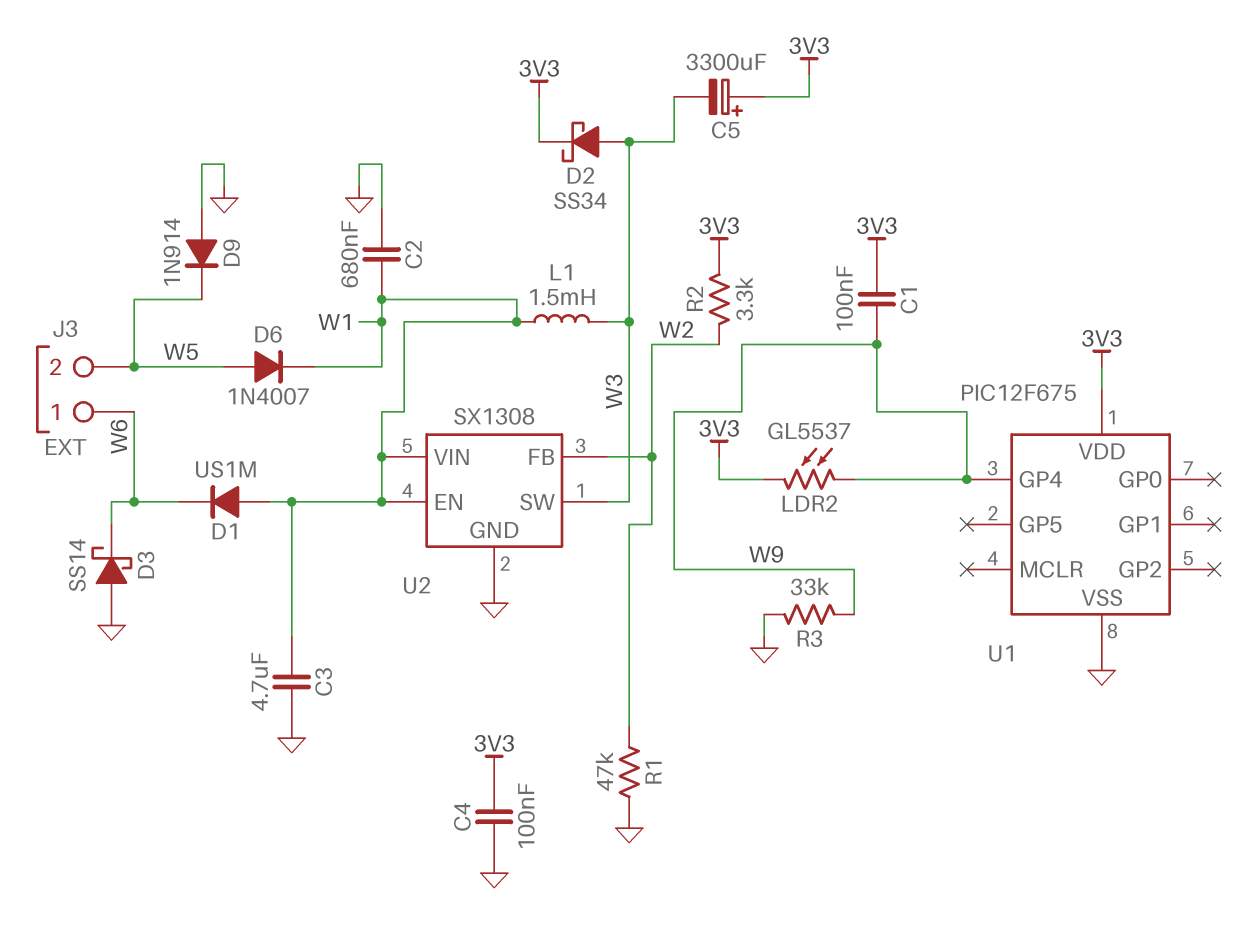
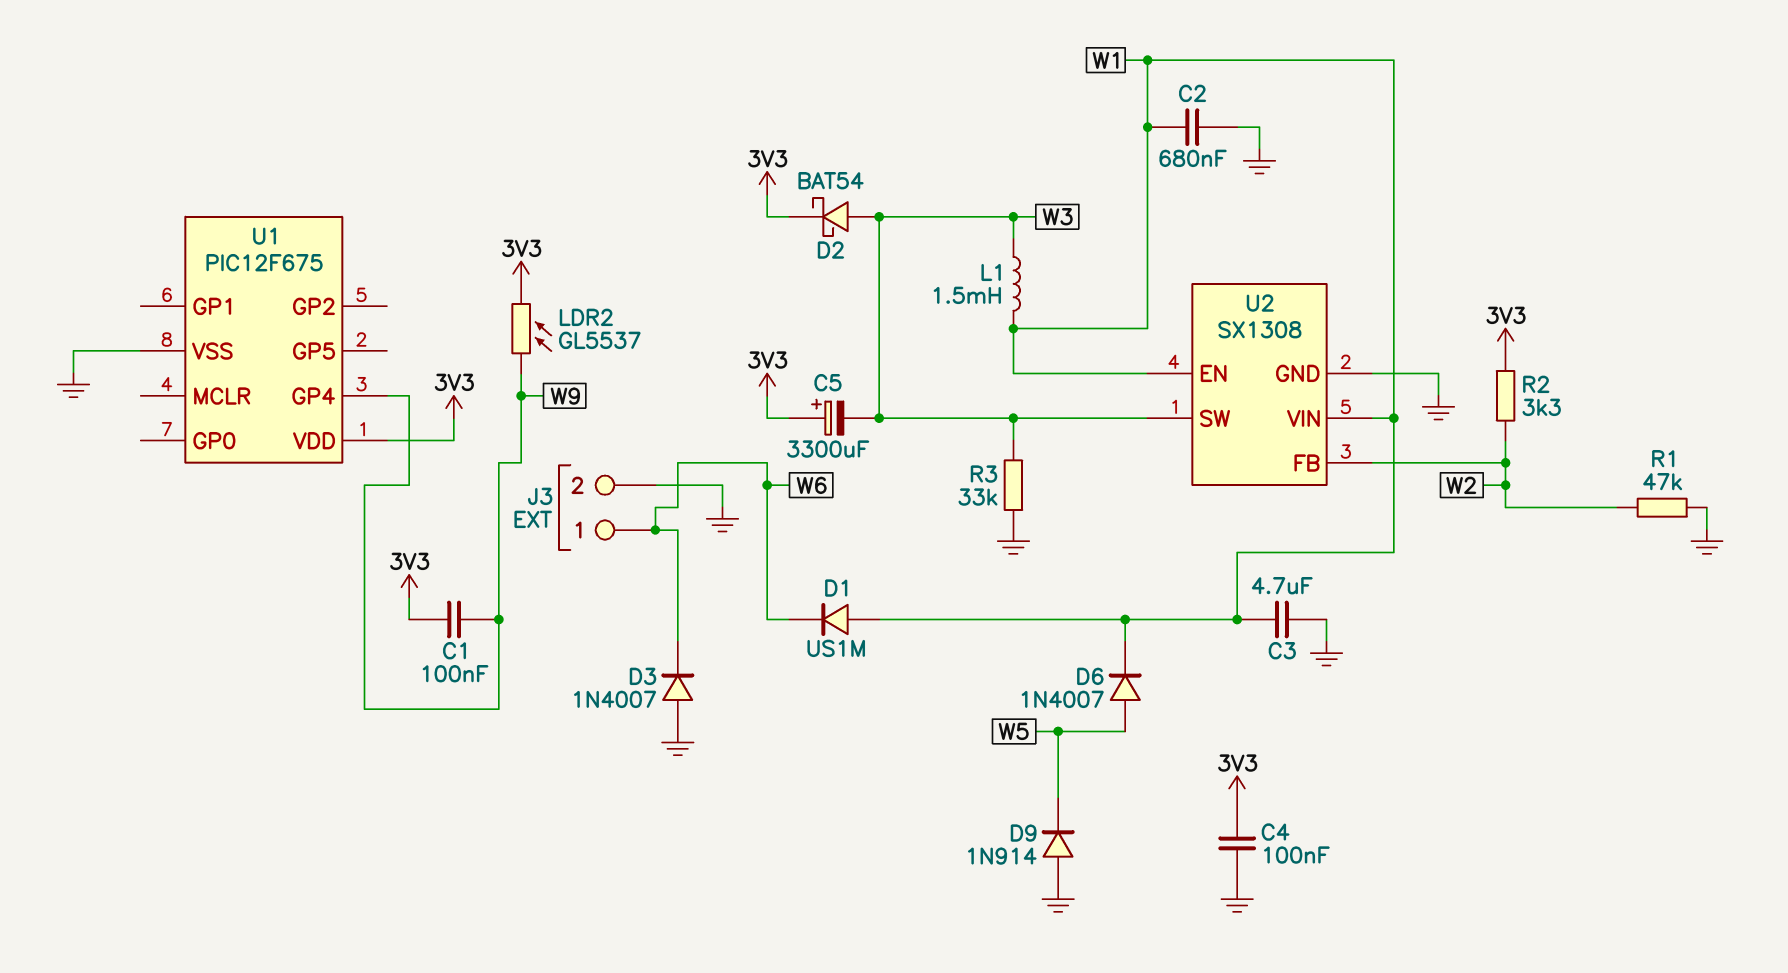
D2: schottky SS34 (A W3, K 3V3) -> schottky BAT54 (A W3, K 3V3)
D3: schottky SS14 (A GND, K W6) -> diode 1N4007 (A GND, K W6)
J3 pin 2: W5 -> GND
R3: 33k (GND, W9) -> 33k (GND, W3)

